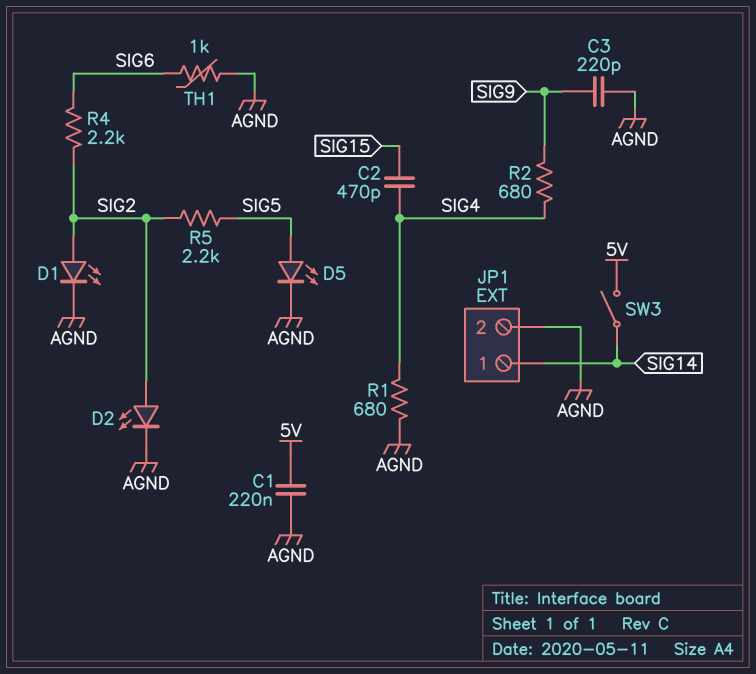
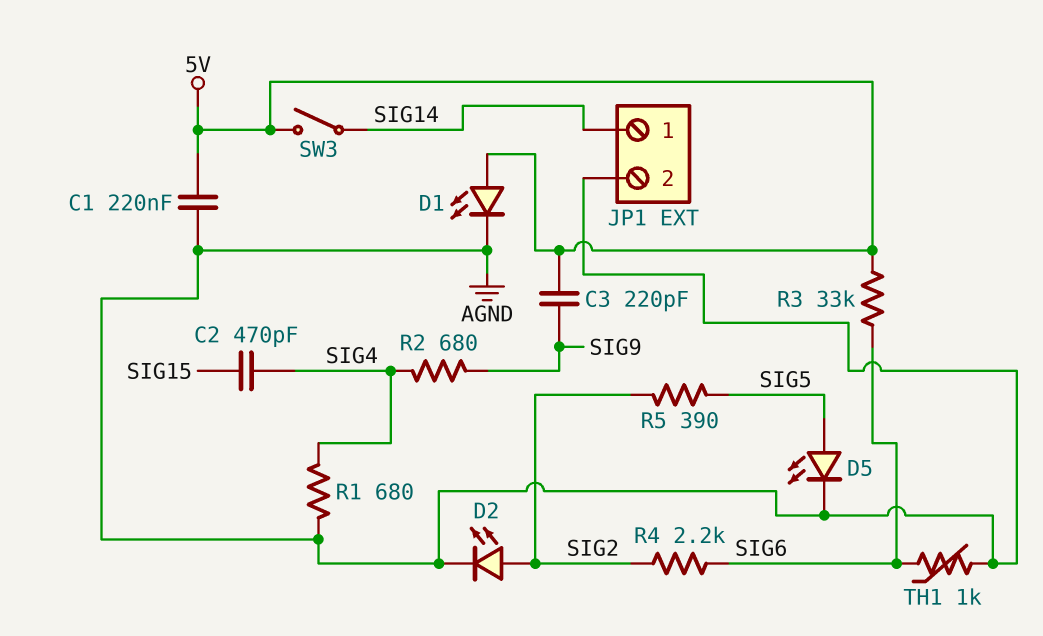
C3: 220pF (AGND, SIG9) -> 220pF (5V, SIG9)
D1: LED (A SIG2, K AGND) -> LED (A 5V, K AGND)
R3: none -> 33k (5V, SIG6)
R5: 2.2k (SIG2, SIG5) -> 390 (SIG2, SIG5)

